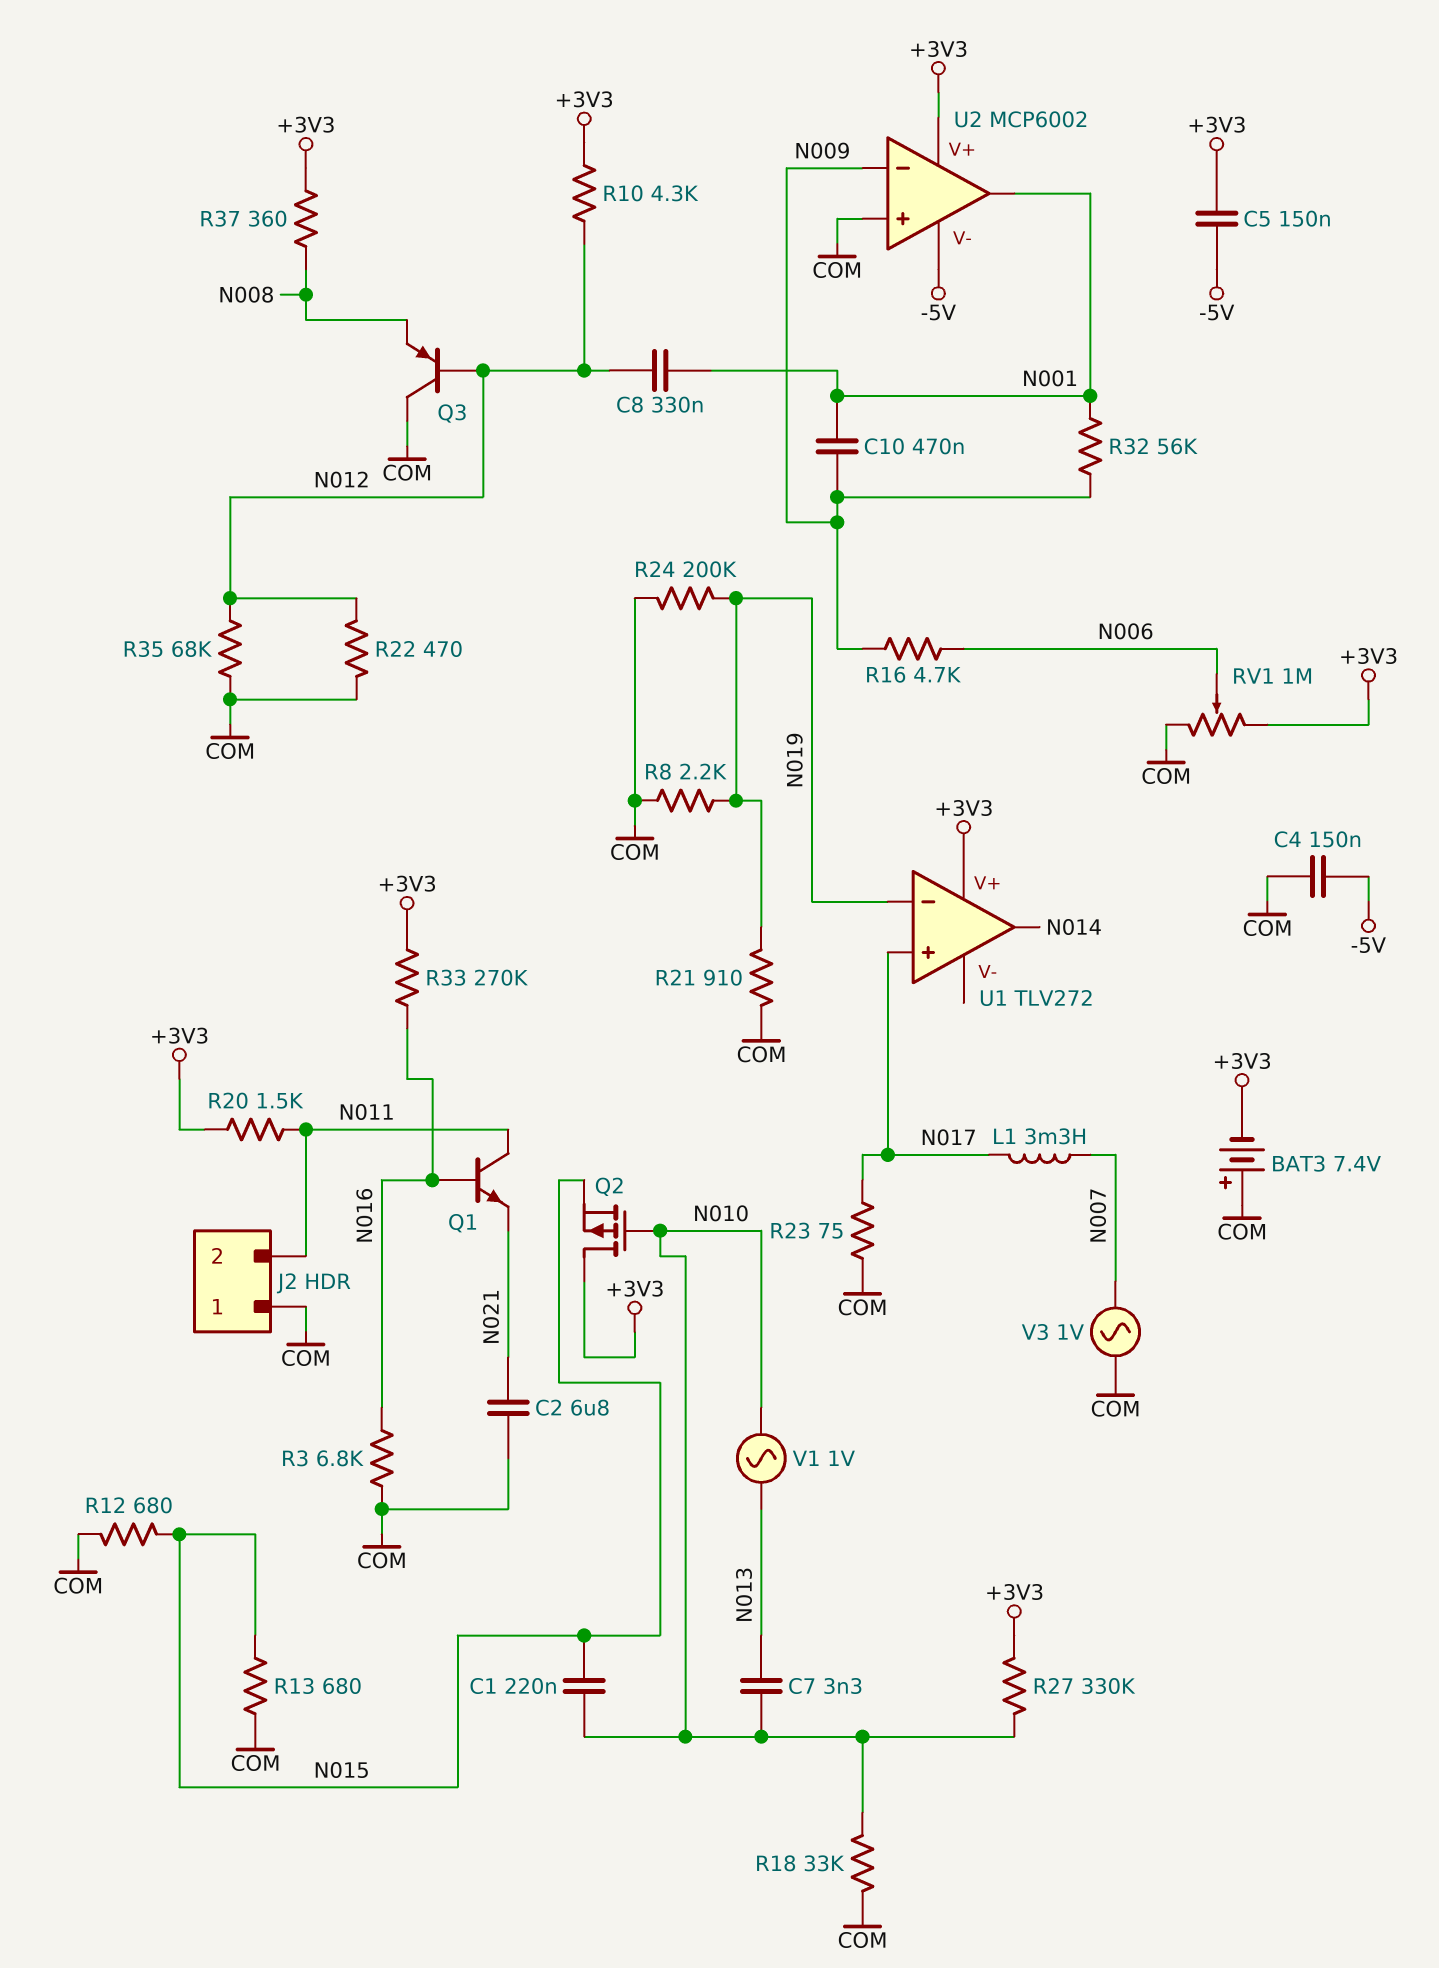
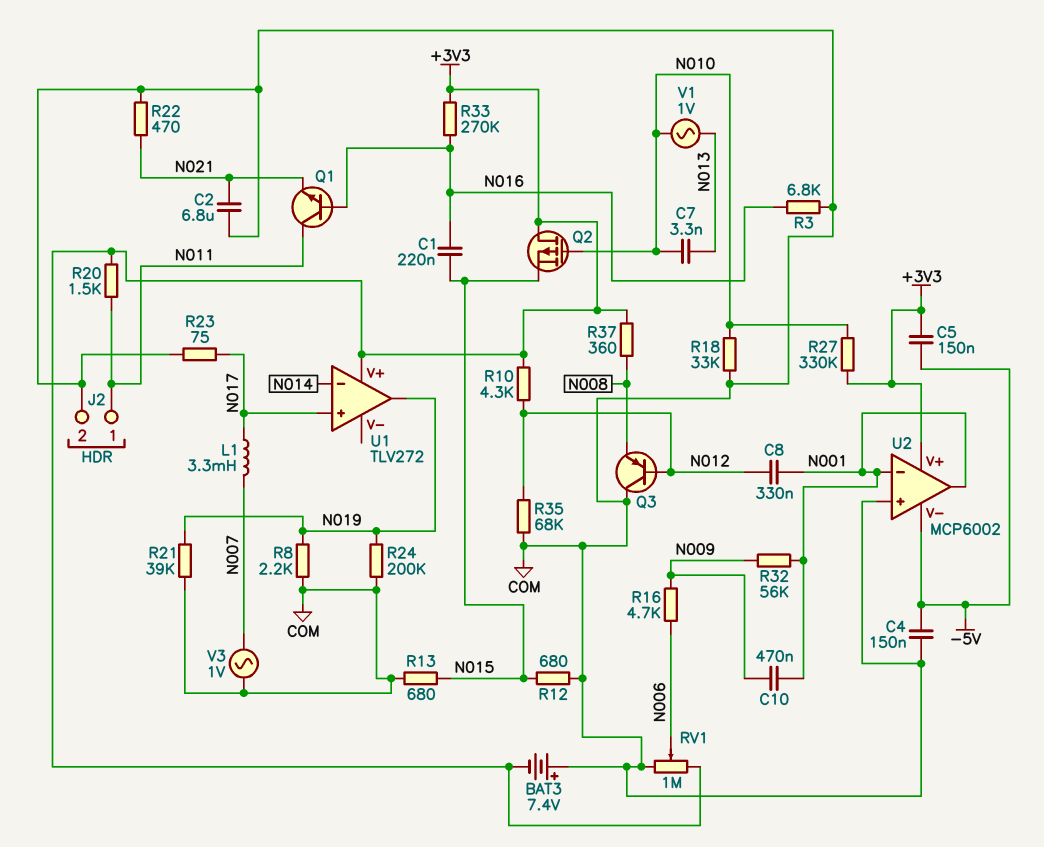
C1: 220nF (N010, N015) -> 220nF (N015, N016)
J2 pin 1: COM -> N011
J2 pin 2: N011 -> COM
R21: 910 (COM, N019) -> 39k (COM, N019)
R22: 470 (COM, N012) -> 470 (COM, N021)
U1 pin in-: N019 -> N014
U1 pin out: N014 -> N019
U2 pin in-: N009 -> N001

